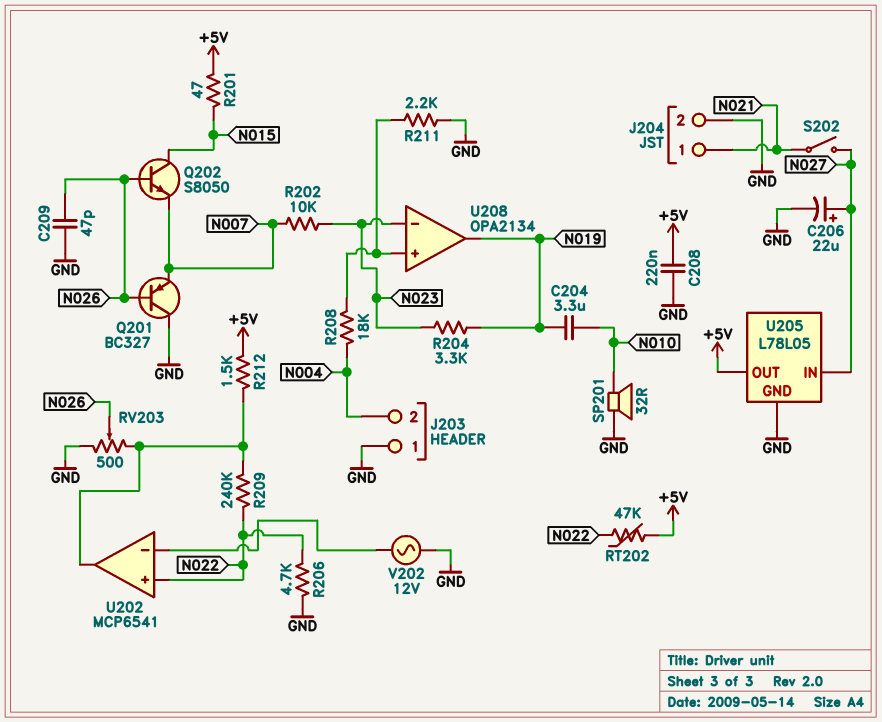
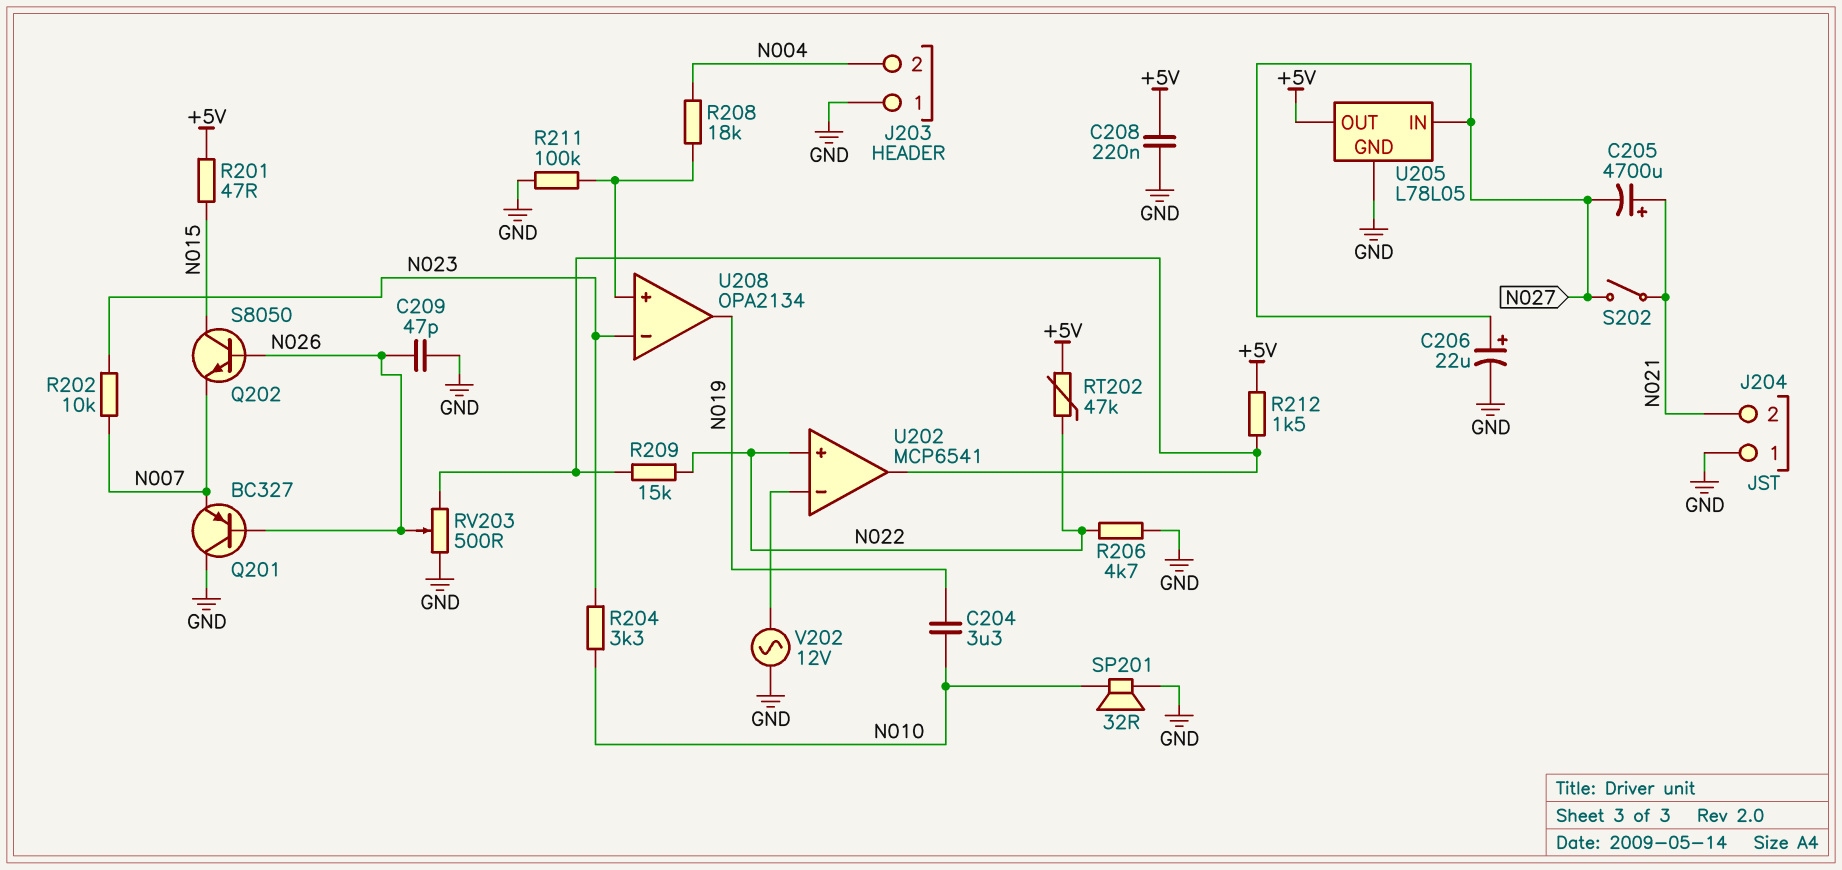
C205: none -> 4700uF (plus N021, minus N027)
J204 pin 1: N021 -> GND
J204 pin 2: GND -> N021
R204: 3.3k (N019, N023) -> 3.3k (N010, N023)
R209: 240k (N022, U202/out) -> 15k (N022, U202/out)
R211: 2.2k (GND, U208/in+) -> 100k (GND, U208/in+)

